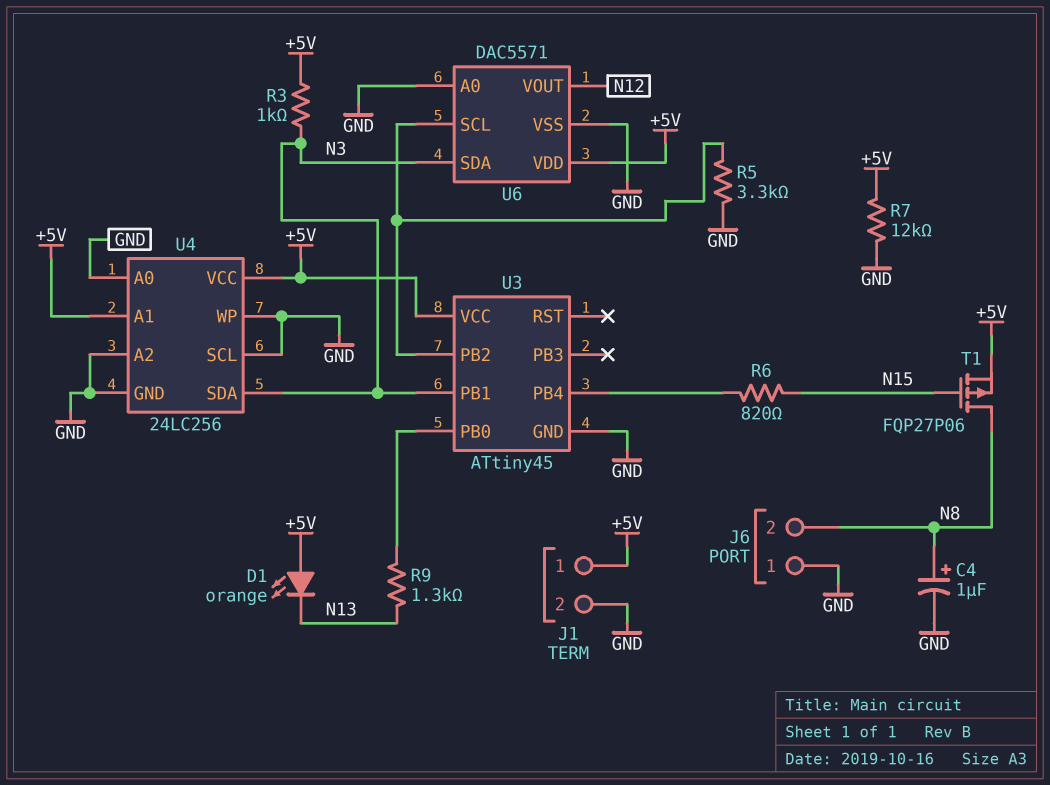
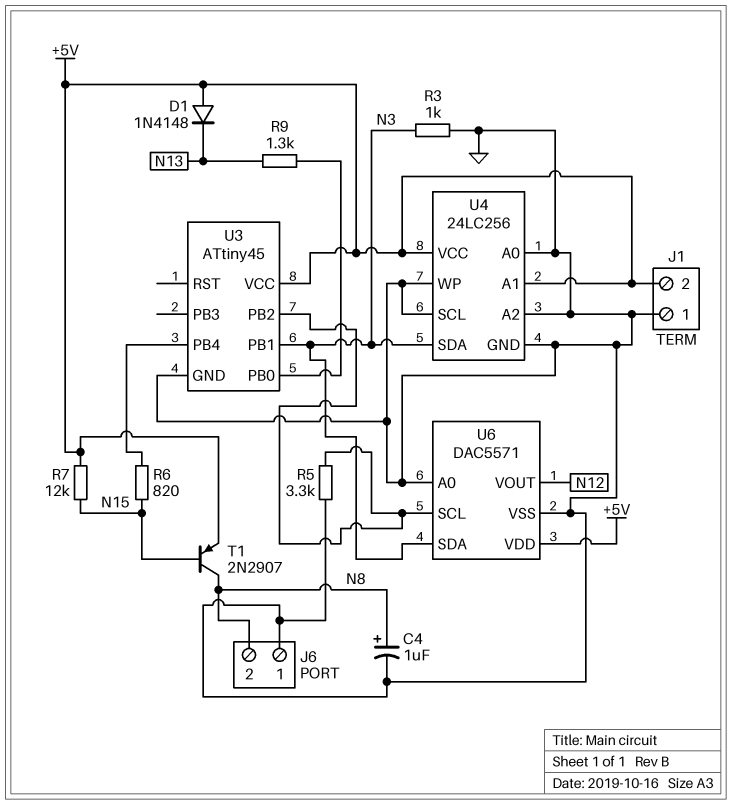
D1: LED orange (A +5V, K N13) -> diode 1N4148 (A +5V, K N13)
J1 pin 1: +5V -> GND
J1 pin 2: GND -> +5V
R3: 1k (+5V, N3) -> 1k (GND, N3)
R7: 12k (+5V, GND) -> 12k (+5V, N15)
T1: PMOS FQP27P06 (G N15, D N8, S +5V) -> PNP 2N2907 (B N15, C N8, E +5V)

